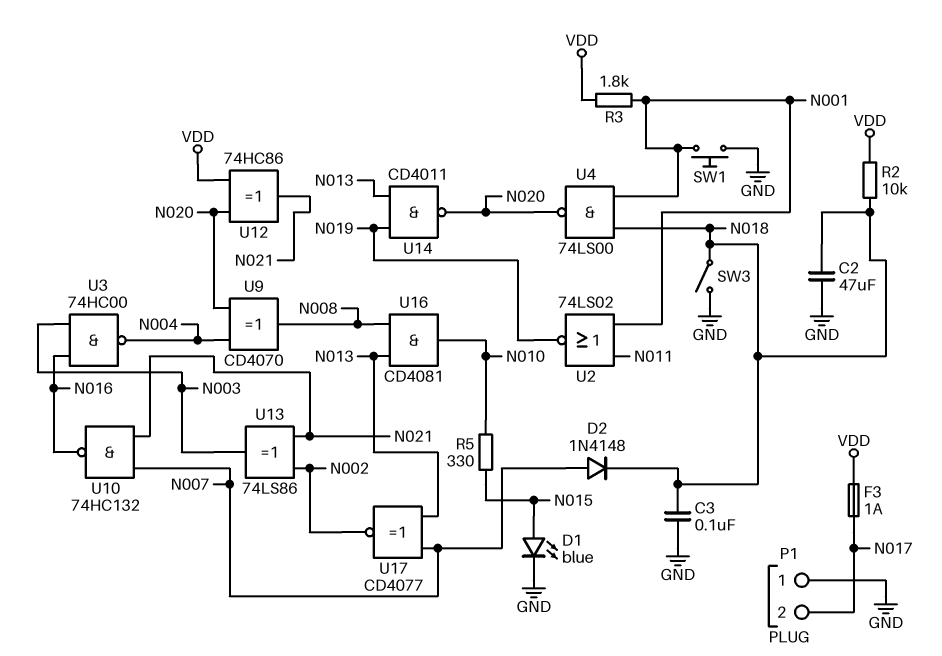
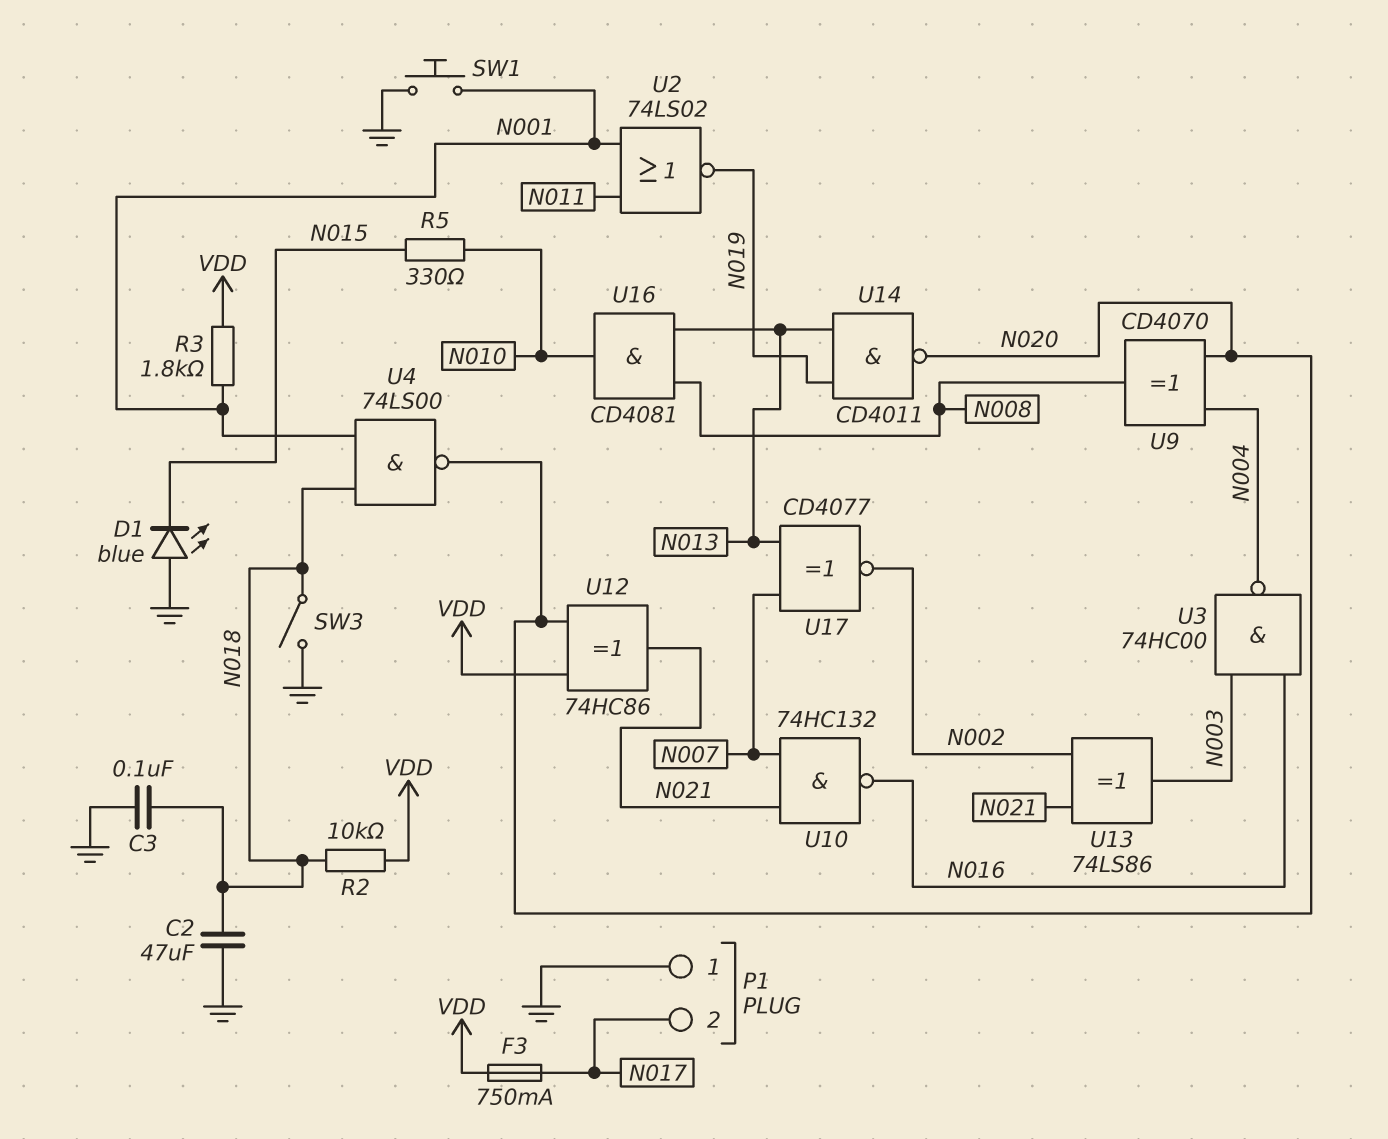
D1: LED blue (A N015, K GND) -> LED blue (A GND, K N015)
D2: diode 1N4148 (A N007, K N018) -> none
F3: 1A (N017, VDD) -> 750mA (N017, VDD)

